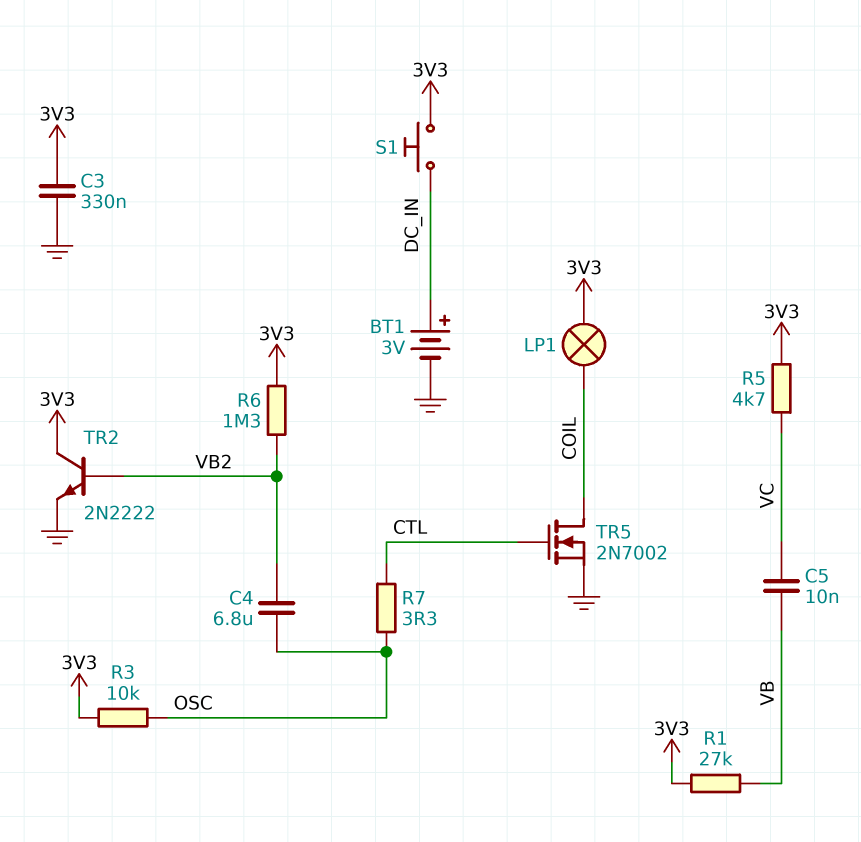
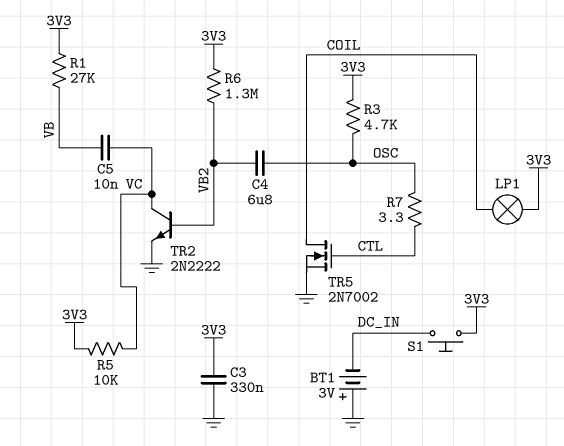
BT1: 3V (plus DC_IN, minus GND) -> 3V (plus GND, minus DC_IN)
R3: 10k (3V3, OSC) -> 4.7k (3V3, OSC)
R5: 4.7k (3V3, VC) -> 10k (3V3, VC)
TR2: NPN 2N2222 (B VB2, C 3V3, E GND) -> NPN 2N2222 (B VB2, C VC, E GND)

